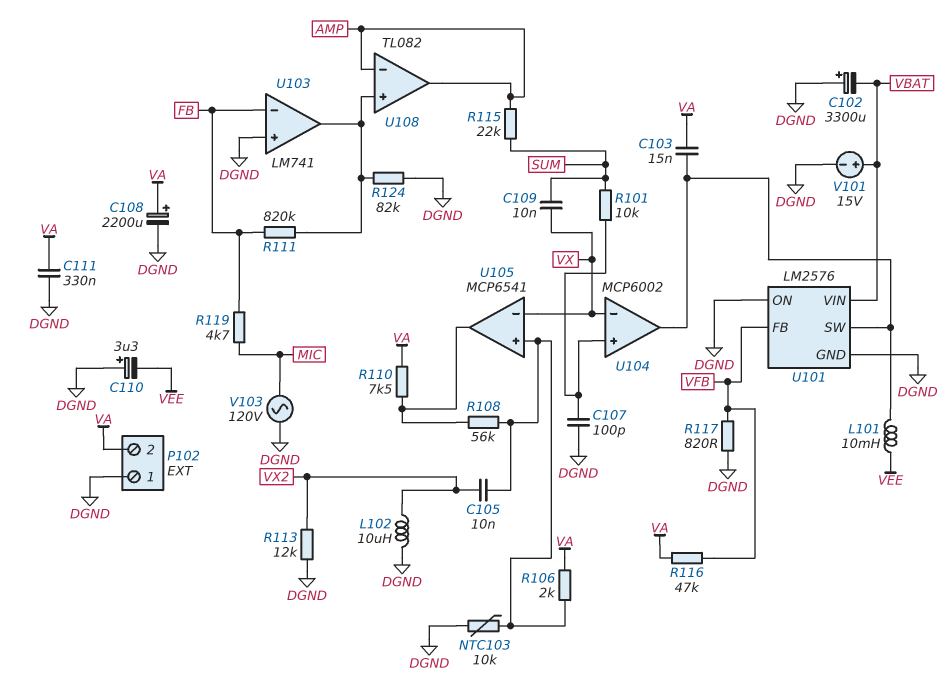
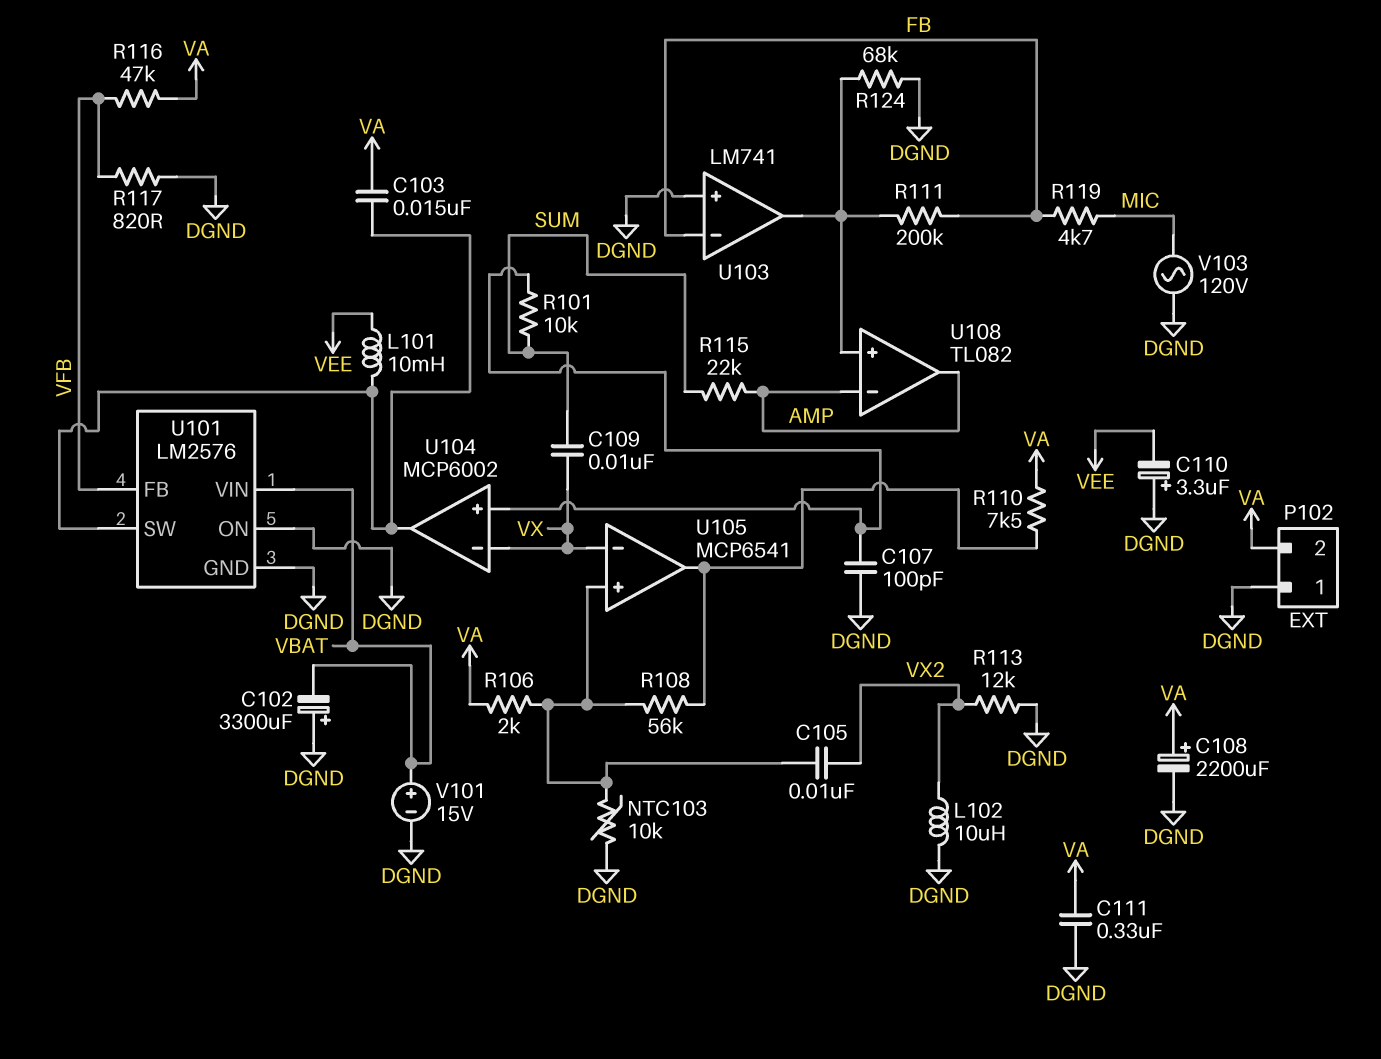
R111: 820k (FB, U103/out) -> 200k (FB, U103/out)
R124: 82k (DGND, U103/out) -> 68k (DGND, U103/out)

